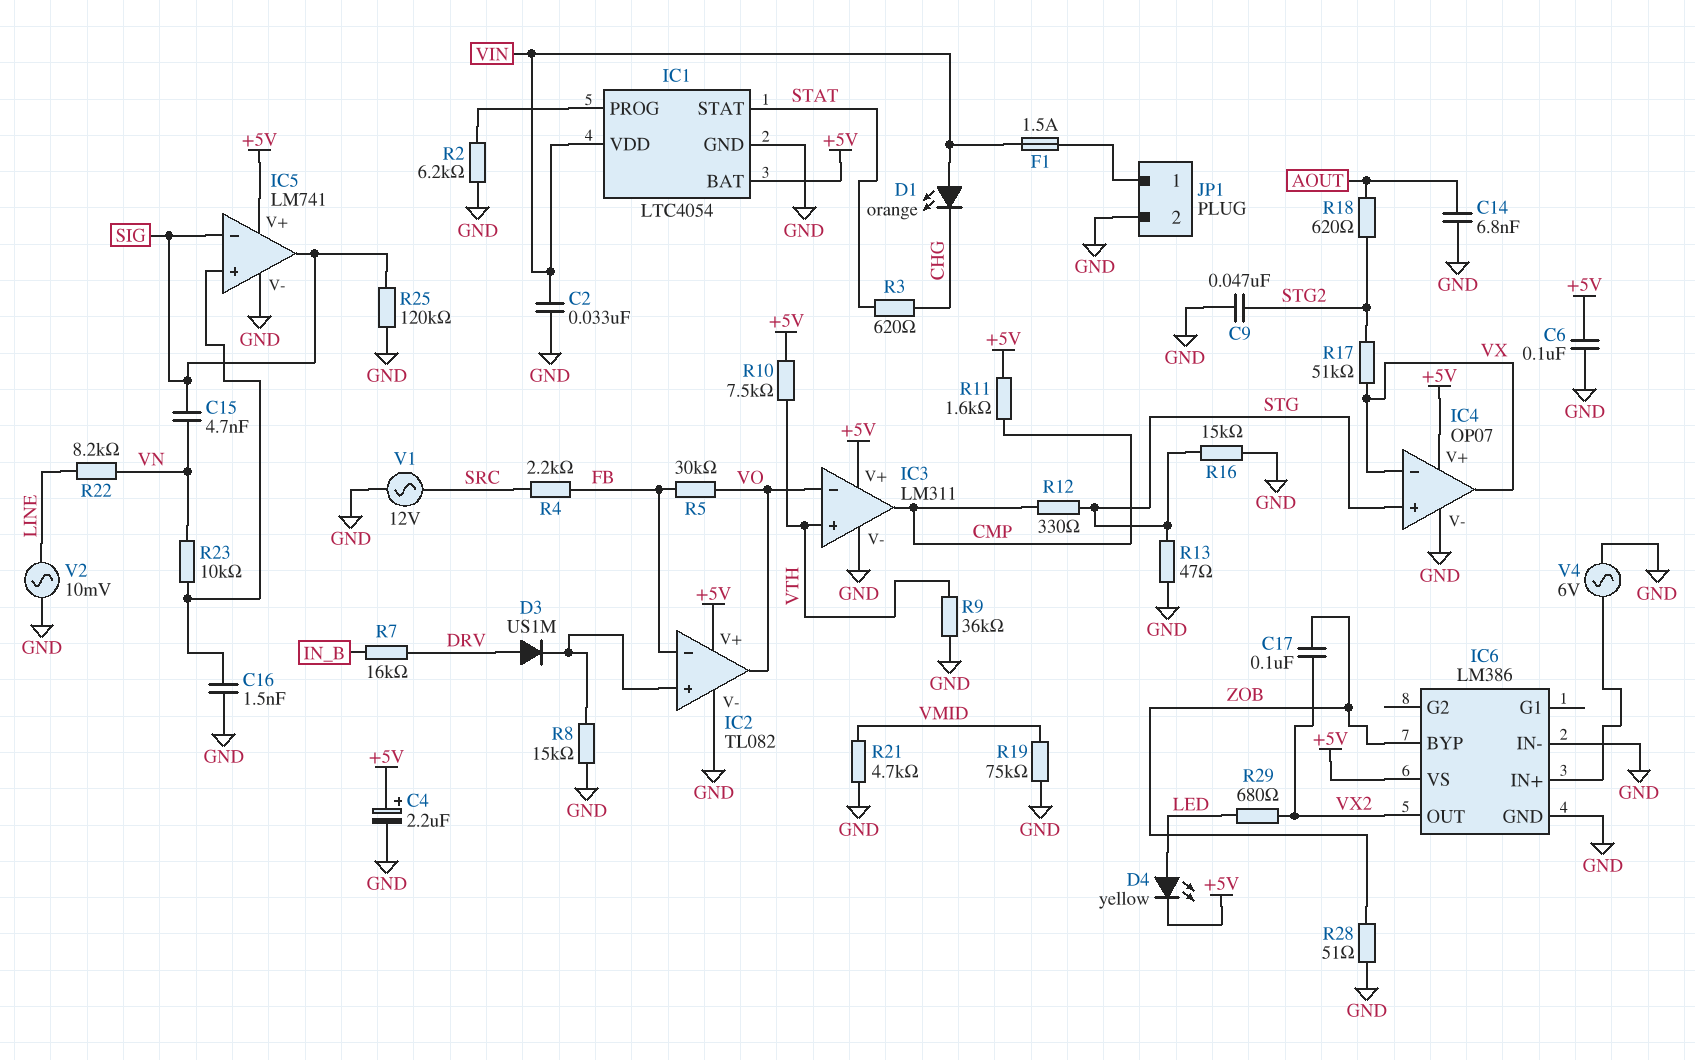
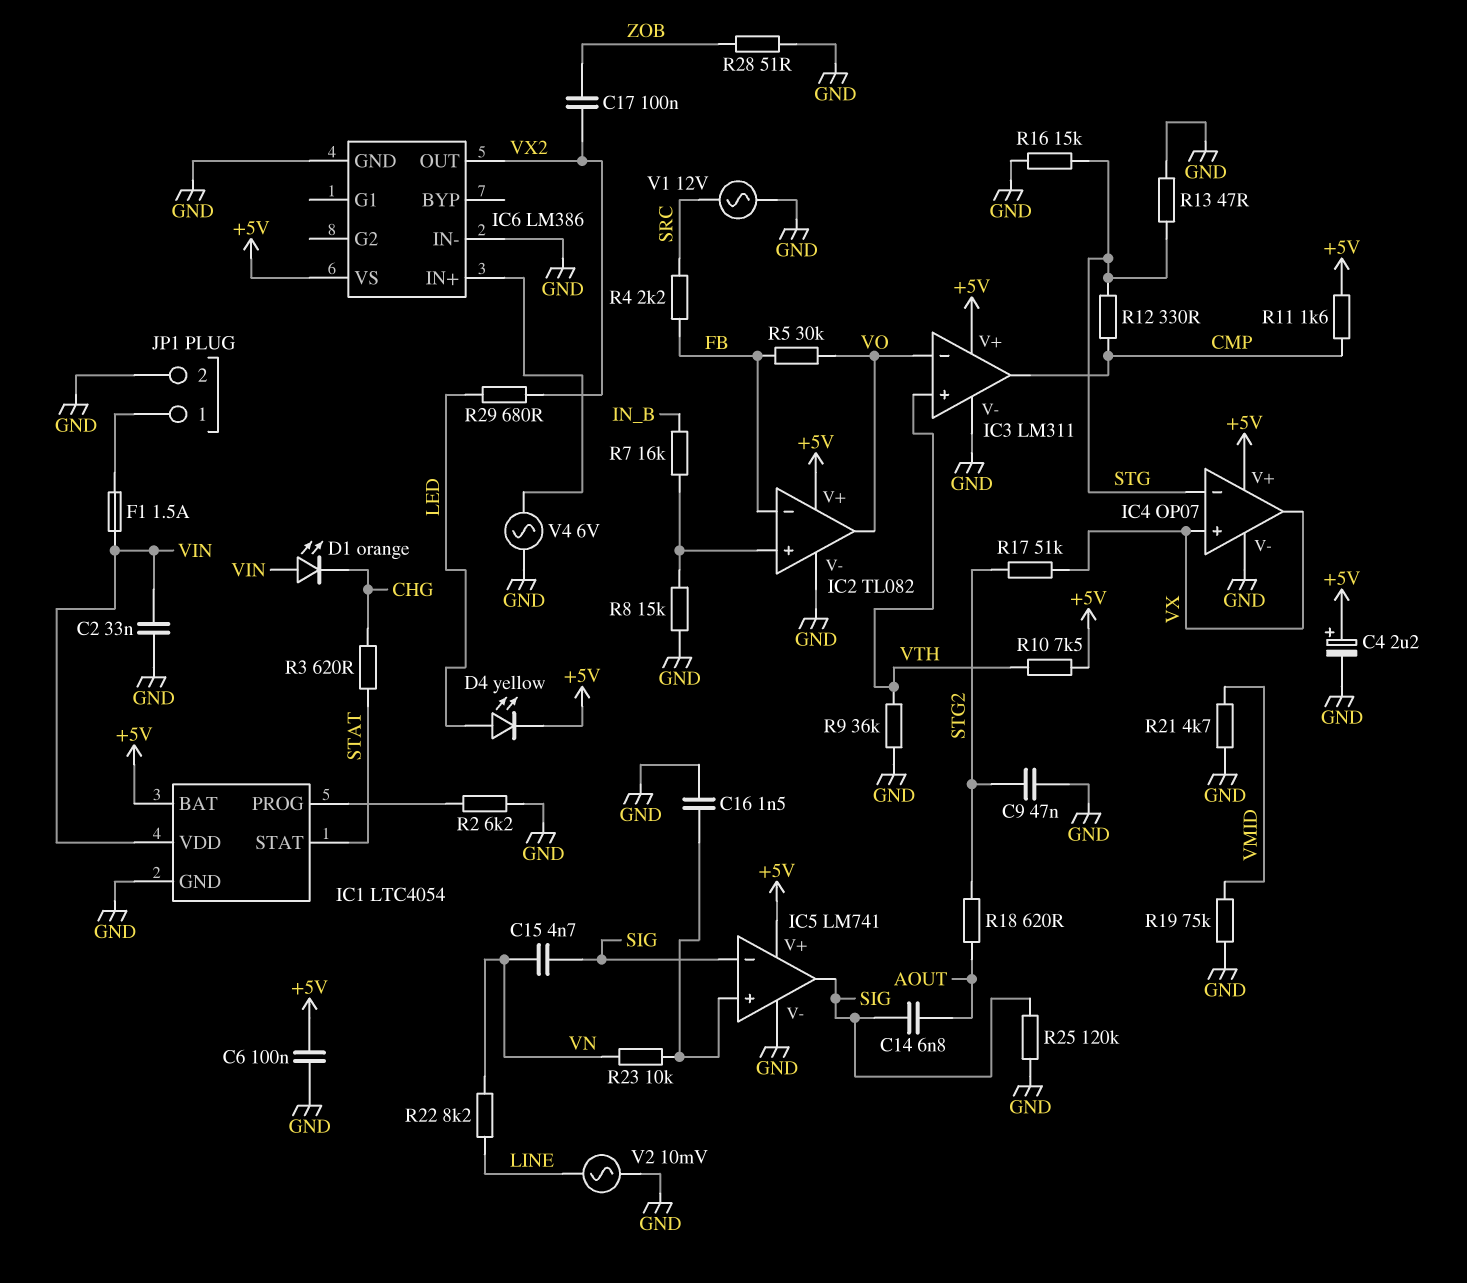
C14: 6.8nF (AOUT, GND) -> 6.8nF (AOUT, SIG)
D3: diode US1M (A DRV, K IC2/in+) -> none
IC4 pin in+: STG -> VX
IC4 pin in-: VX -> STG
IC6 pin BYP: ZOB -> none
R7: 16k (DRV, IN_B) -> 16k (IC2/in+, IN_B)

